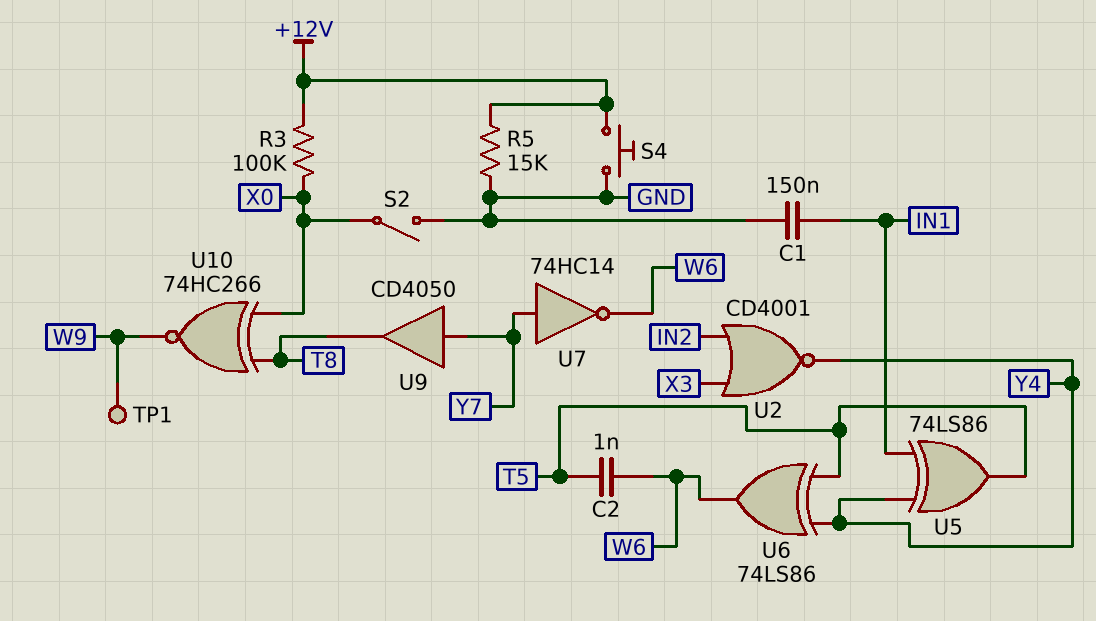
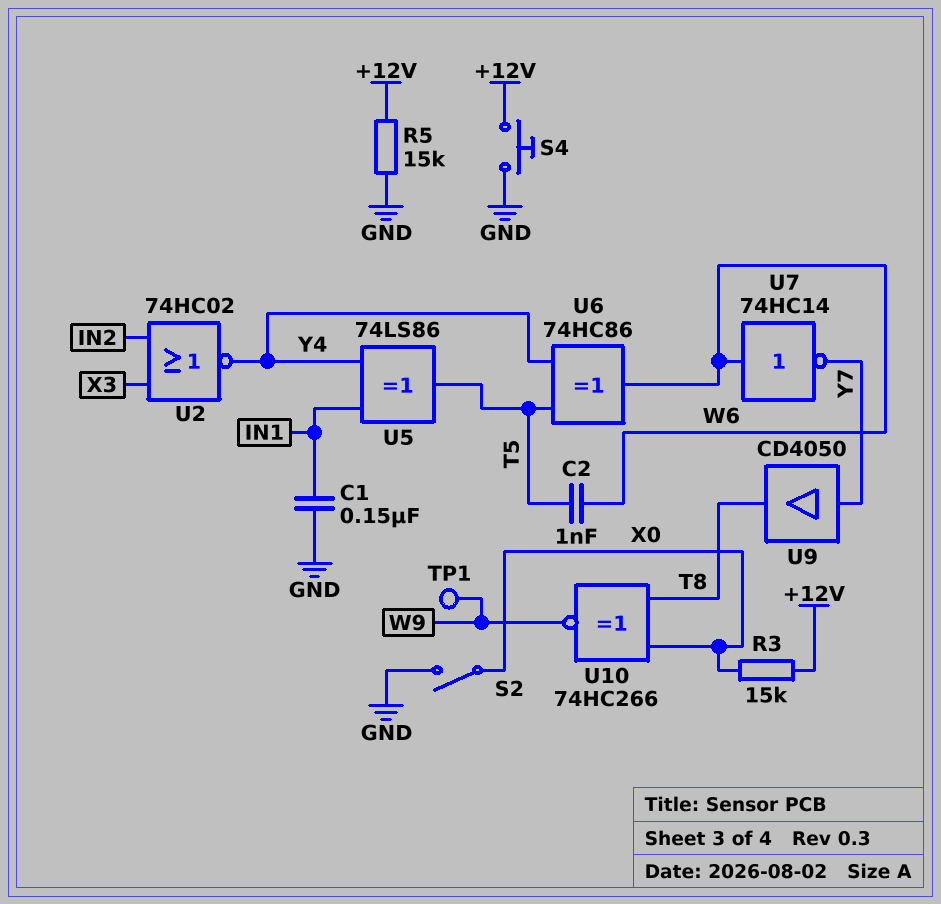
R3: 100k (+12V, X0) -> 15k (+12V, X0)
U2: NOR CD4001 (in IN2, in X3, out Y4) -> NOR 74HC02 (in IN2, in X3, out Y4)
U6: XOR 74LS86 (in T5, in Y4, out W6) -> XOR 74HC86 (in T5, in Y4, out W6)
U7: NOT 74HC14 (in Y7, out W6) -> NOT 74HC14 (in W6, out Y7)

